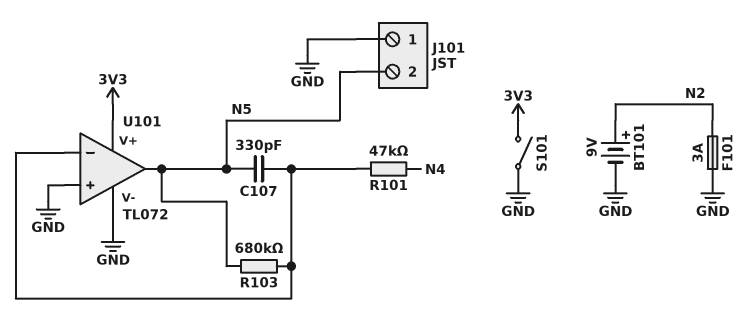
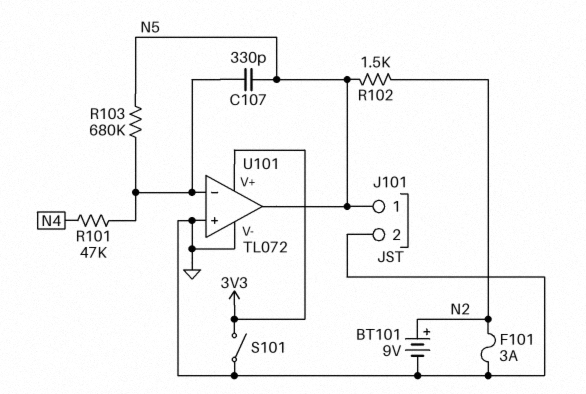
J101 pin 1: GND -> N5
J101 pin 2: N5 -> GND
R102: none -> 1.5k (N2, N5)

